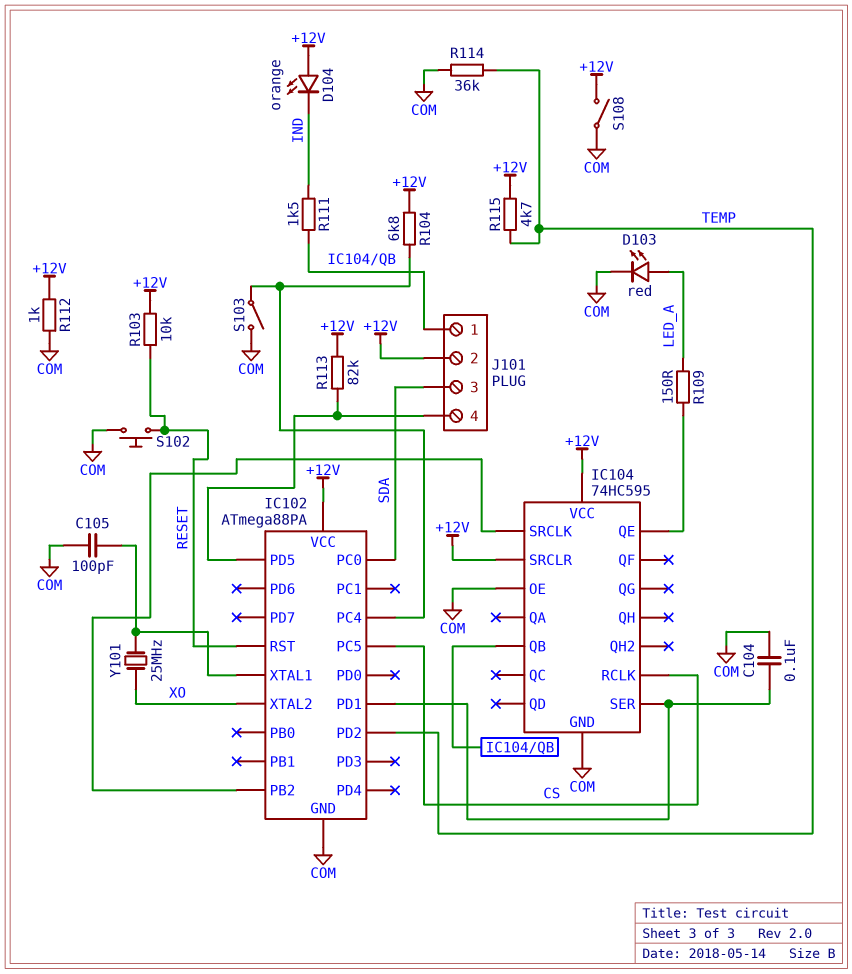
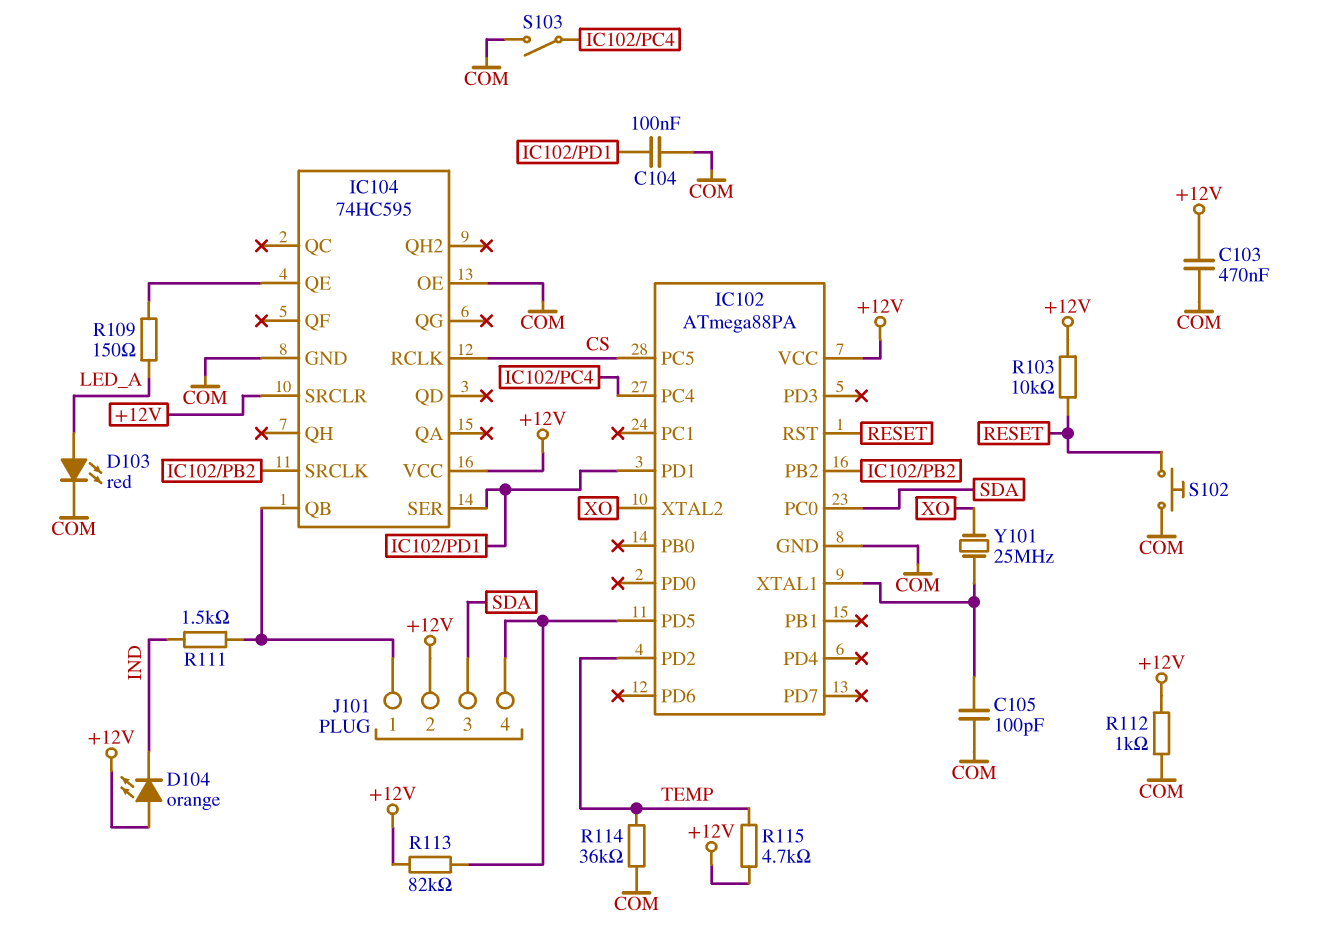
C103: none -> 470nF (+12V, COM)
R104: 6.8k (+12V, IC102/PC4) -> none
S108: switch (+12V, COM) -> none

